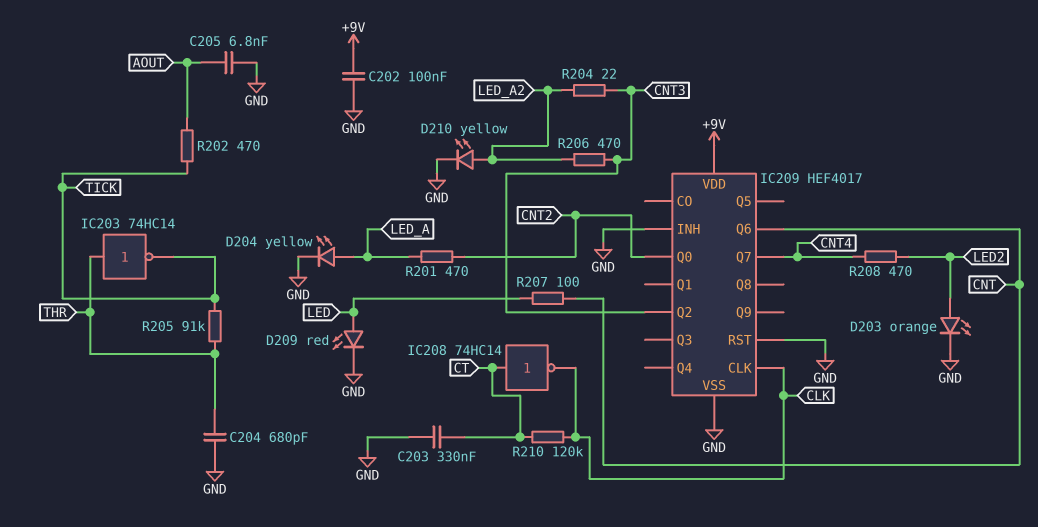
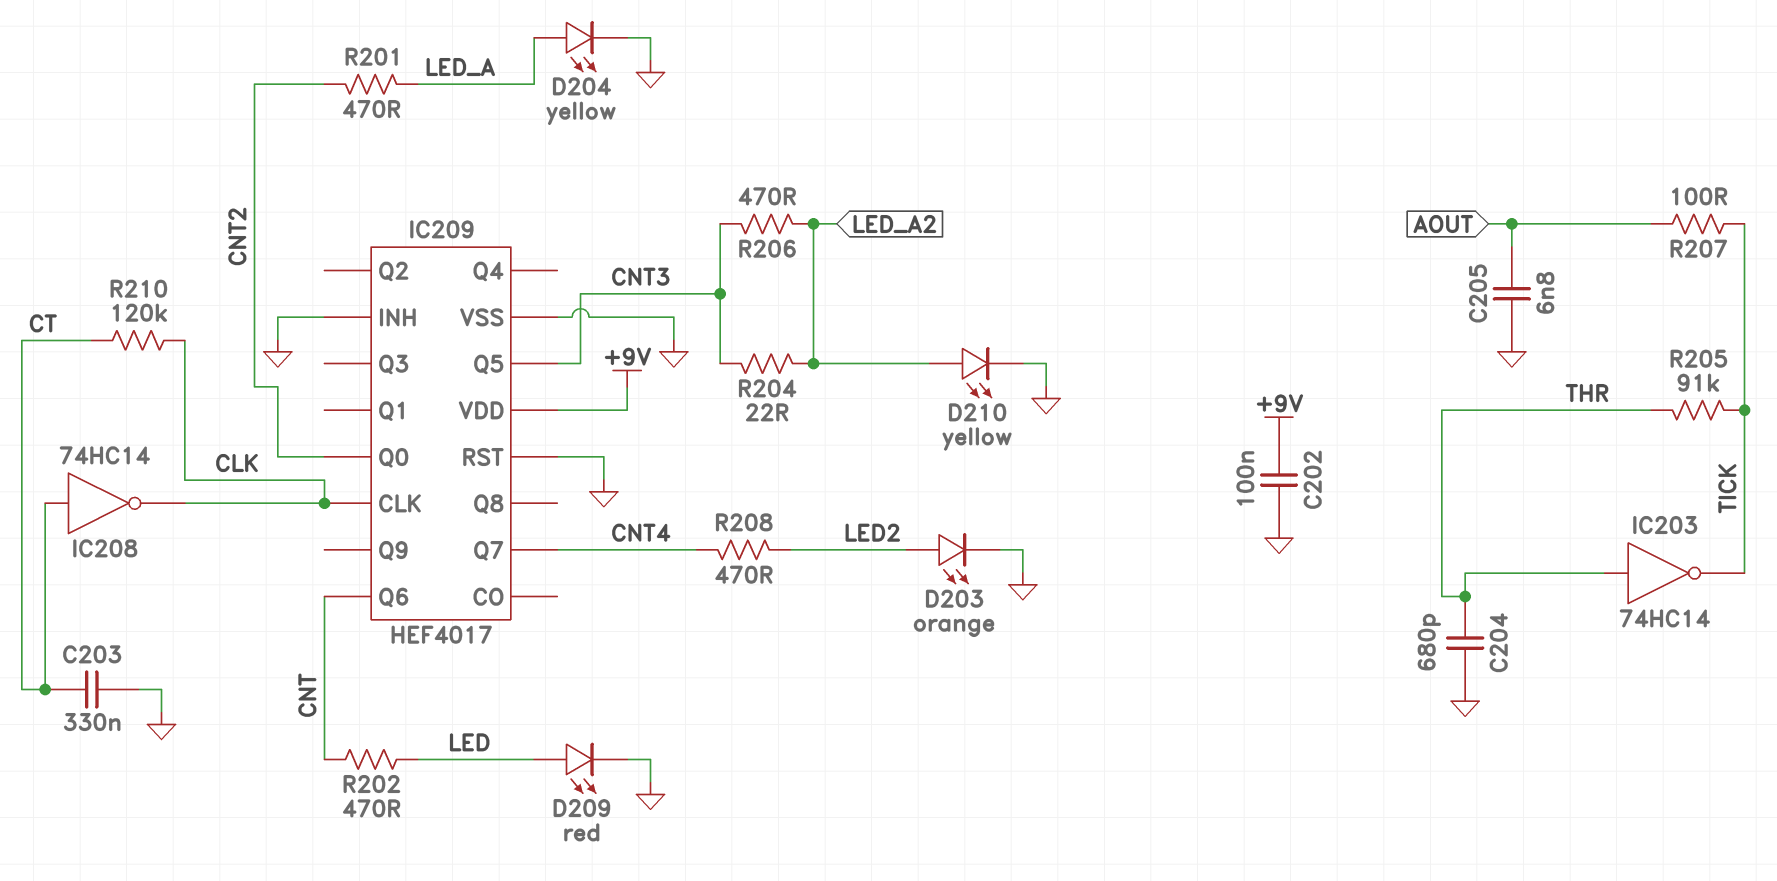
IC209 pin Q2: CNT3 -> none
IC209 pin Q5: none -> CNT3
R202: 470 (AOUT, TICK) -> 470 (CNT, LED)
R207: 100 (CNT, LED) -> 100 (AOUT, TICK)

